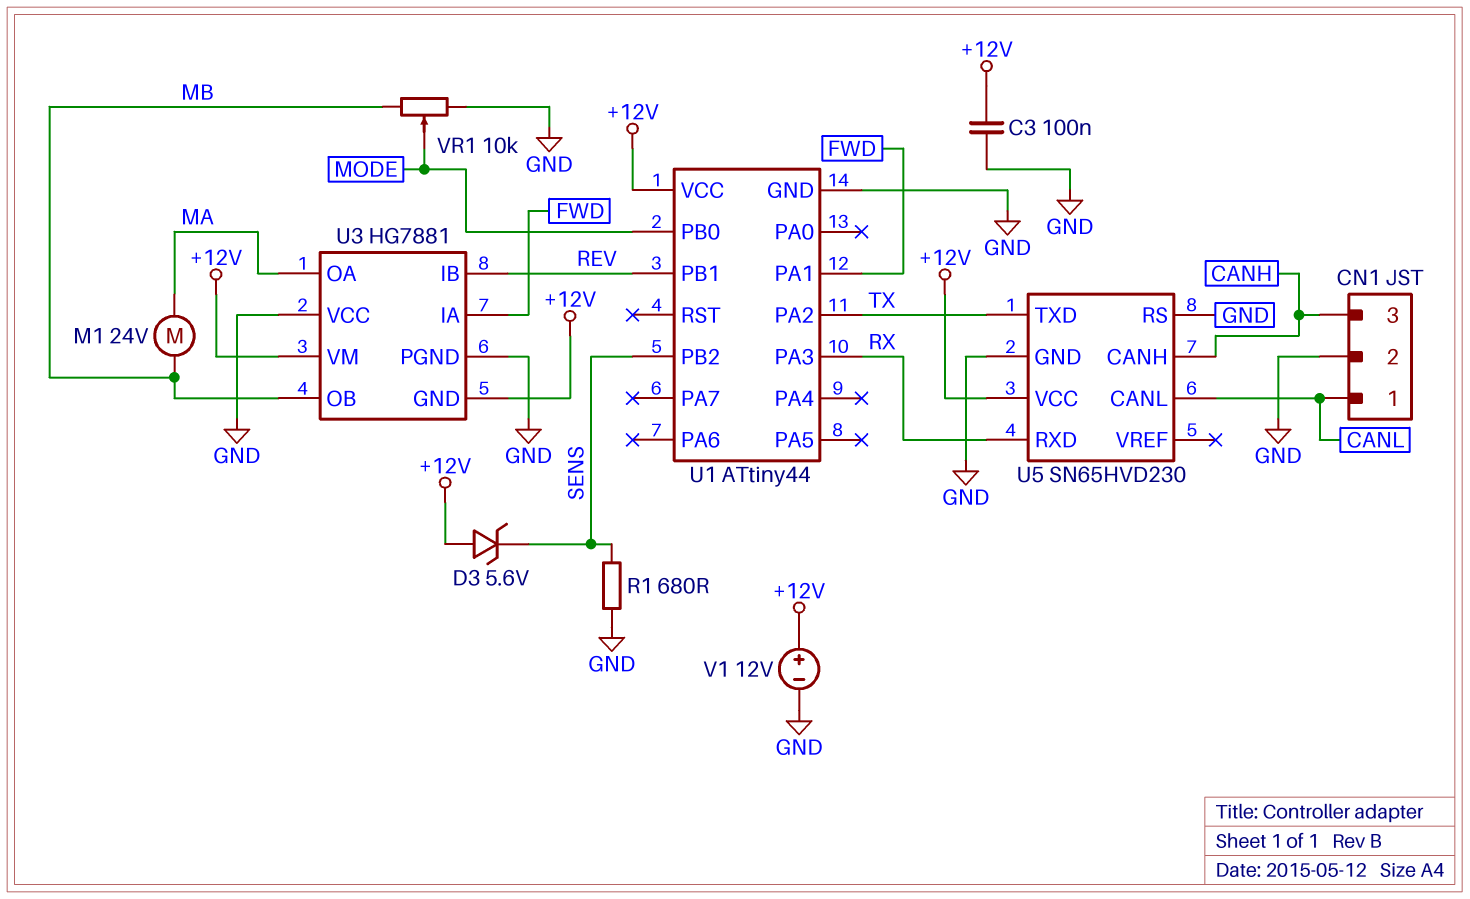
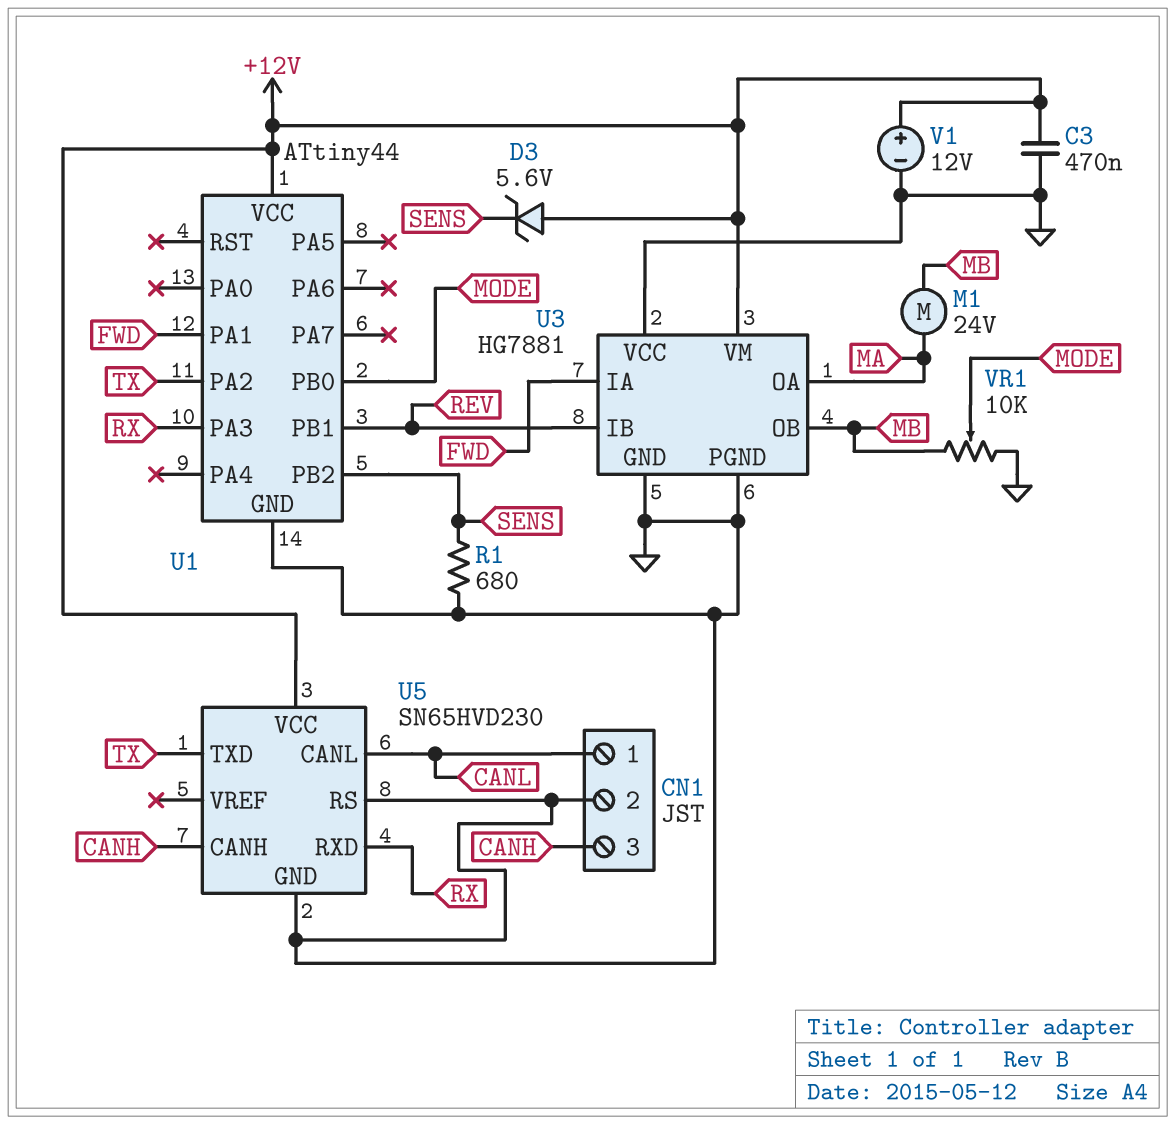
C3: 100nF (+12V, GND) -> 470nF (+12V, GND)
U3 pin GND: +12V -> GND

